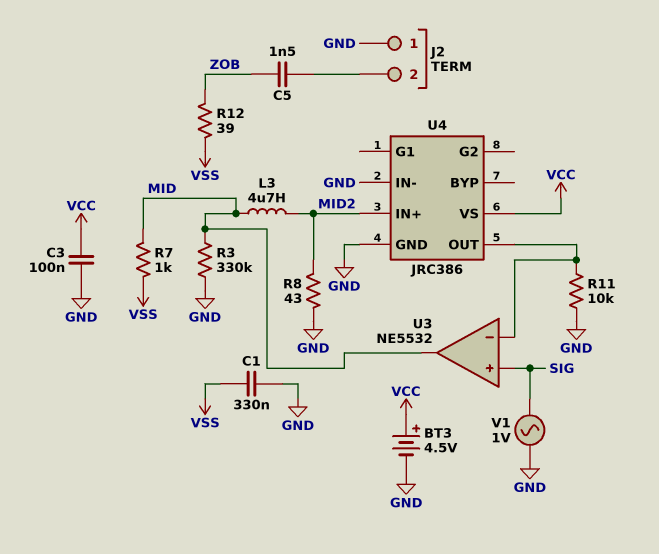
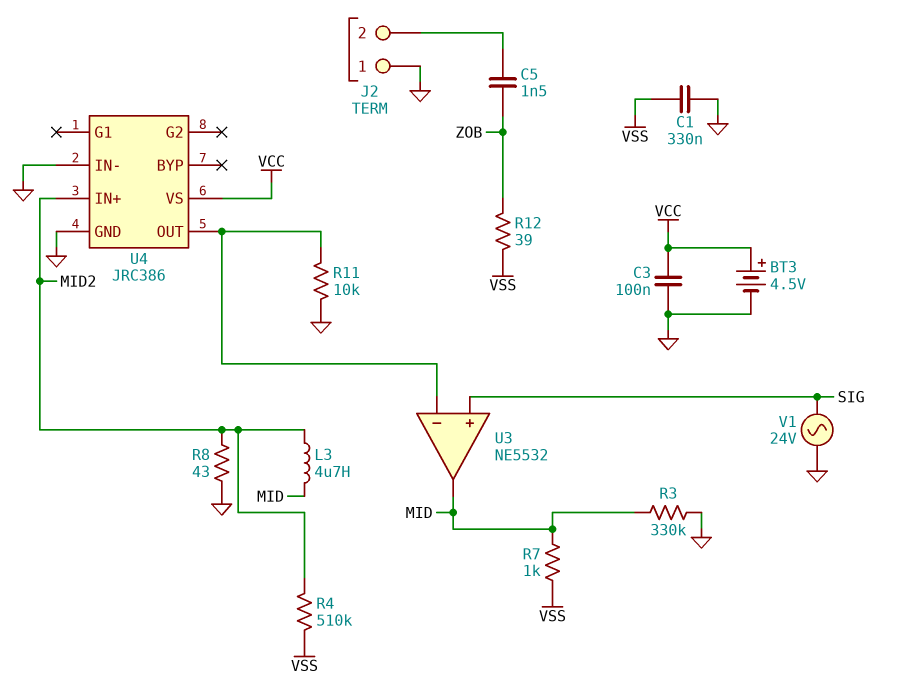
R4: none -> 510k (MID2, VSS)
V1: AC 1V (GND, SIG) -> AC 24V (GND, SIG)

